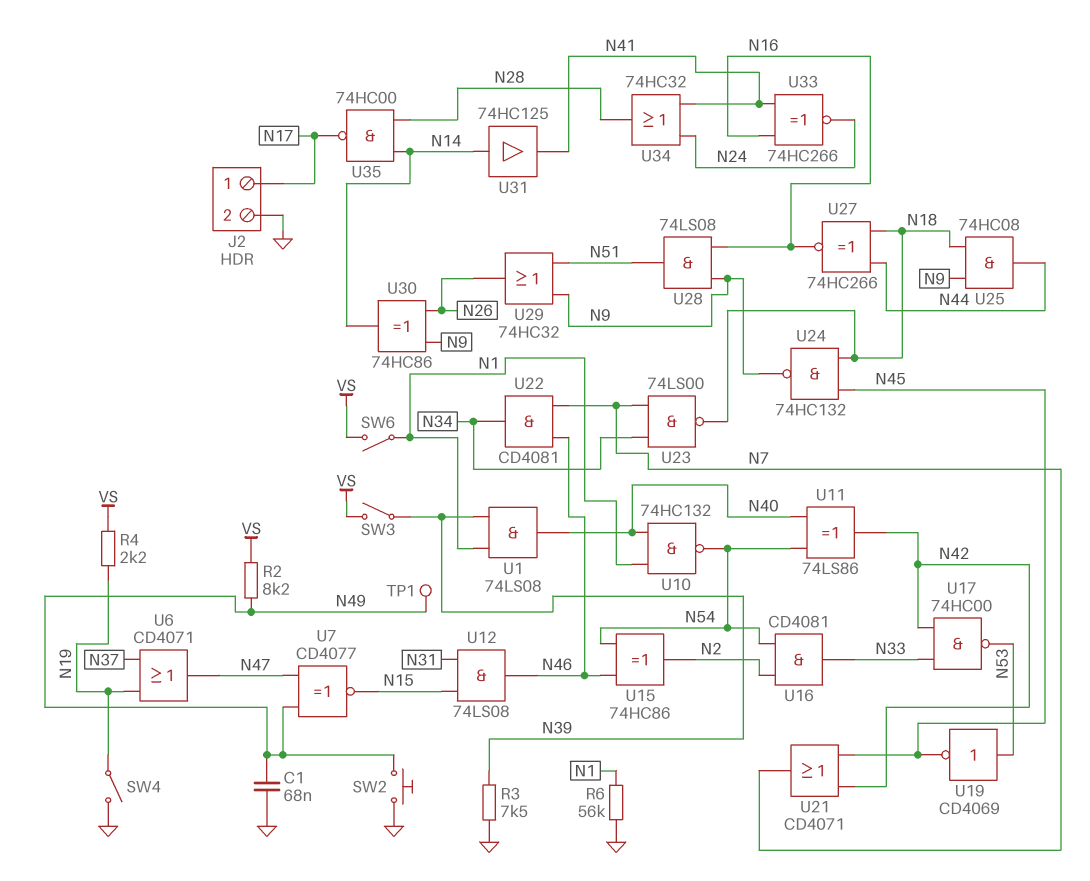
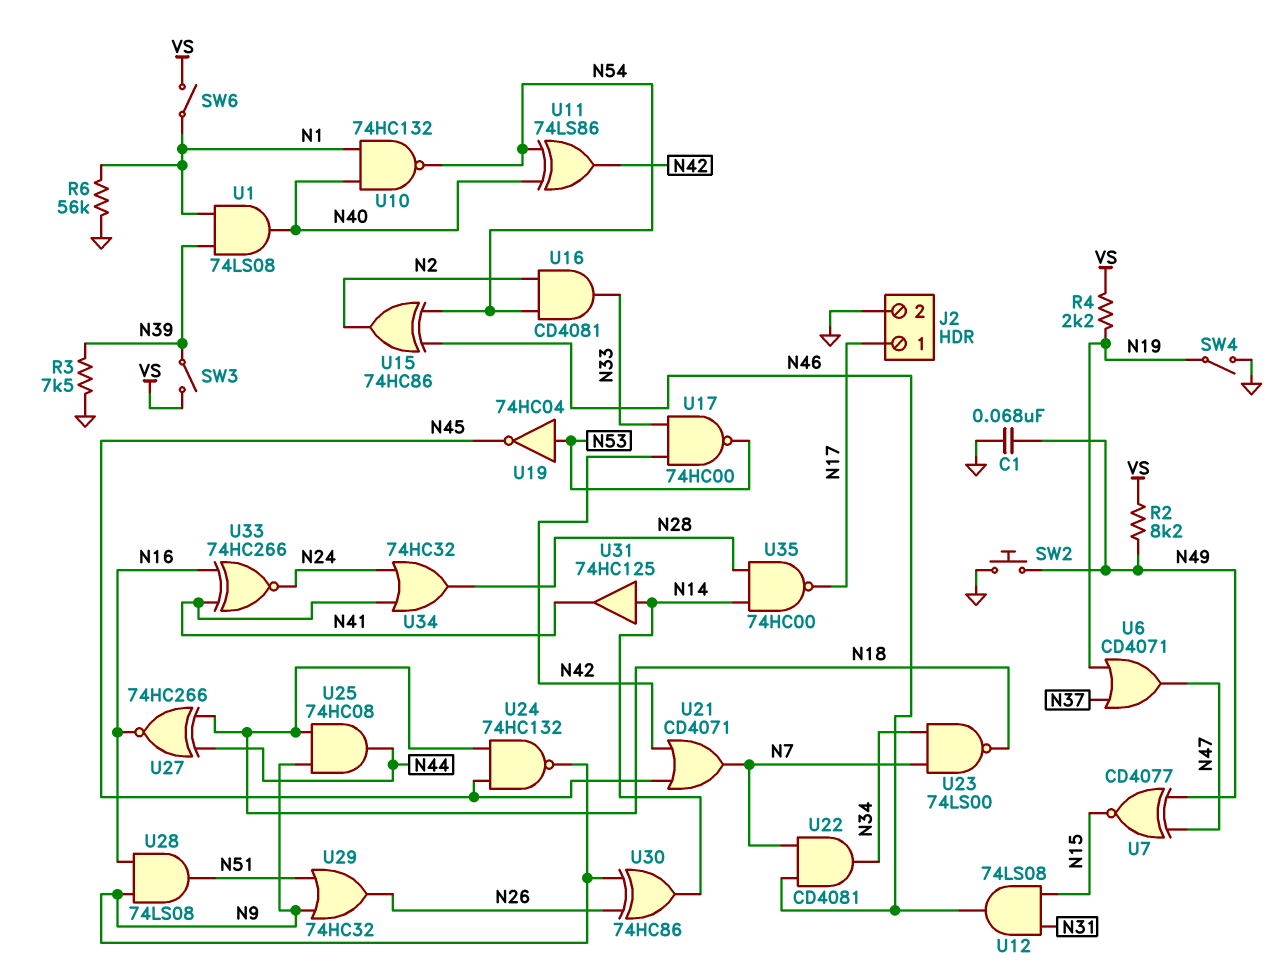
TP1: test point (N49) -> none
U19: NOT CD4069 (in N53, out N45) -> NOT 74HC04 (in N53, out N45)

